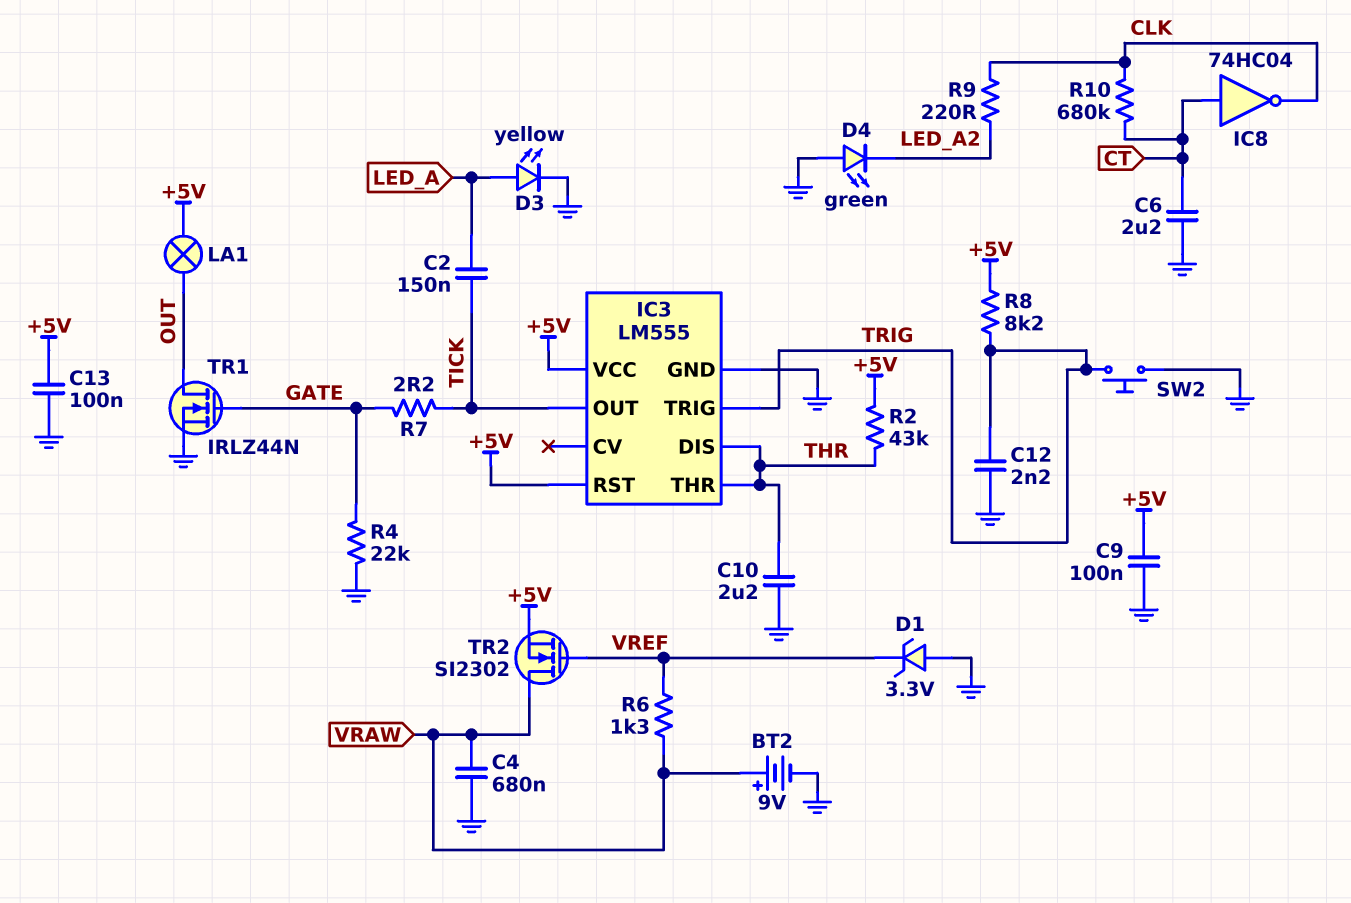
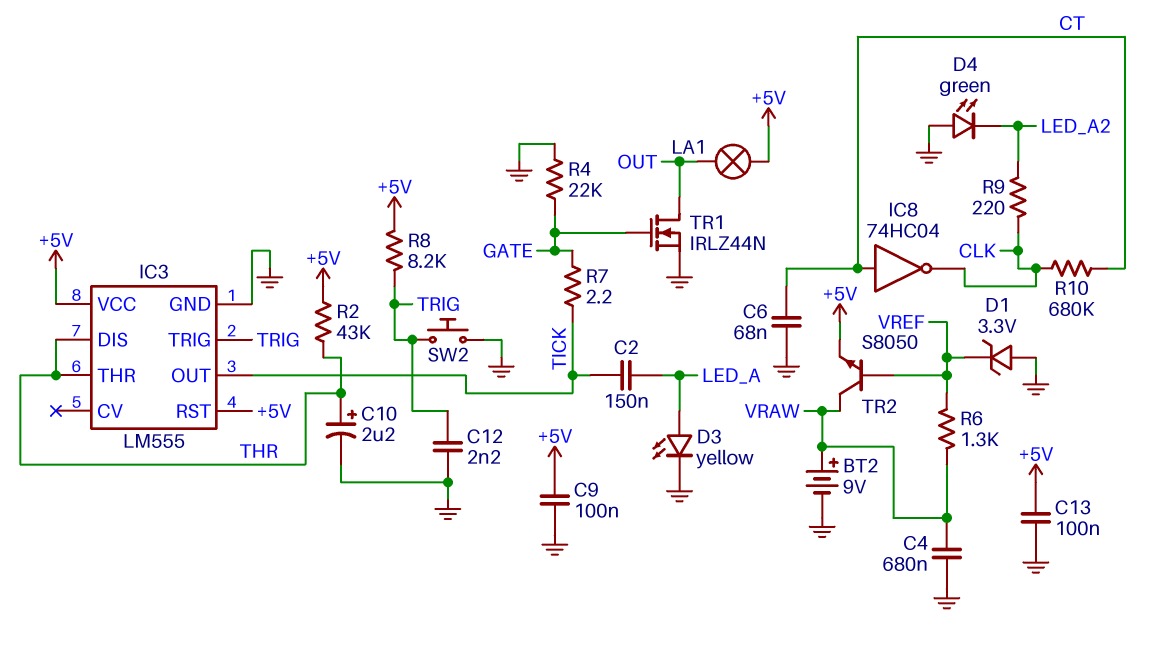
C6: 2.2uF (CT, GND) -> 68nF (CT, GND)
C10: 2.2uF (GND, THR) -> 2.2uF (plus THR, minus GND)
TR2: NMOS SI2302 (G VREF, D VRAW, S +5V) -> NPN S8050 (B VREF, C VRAW, E +5V)

